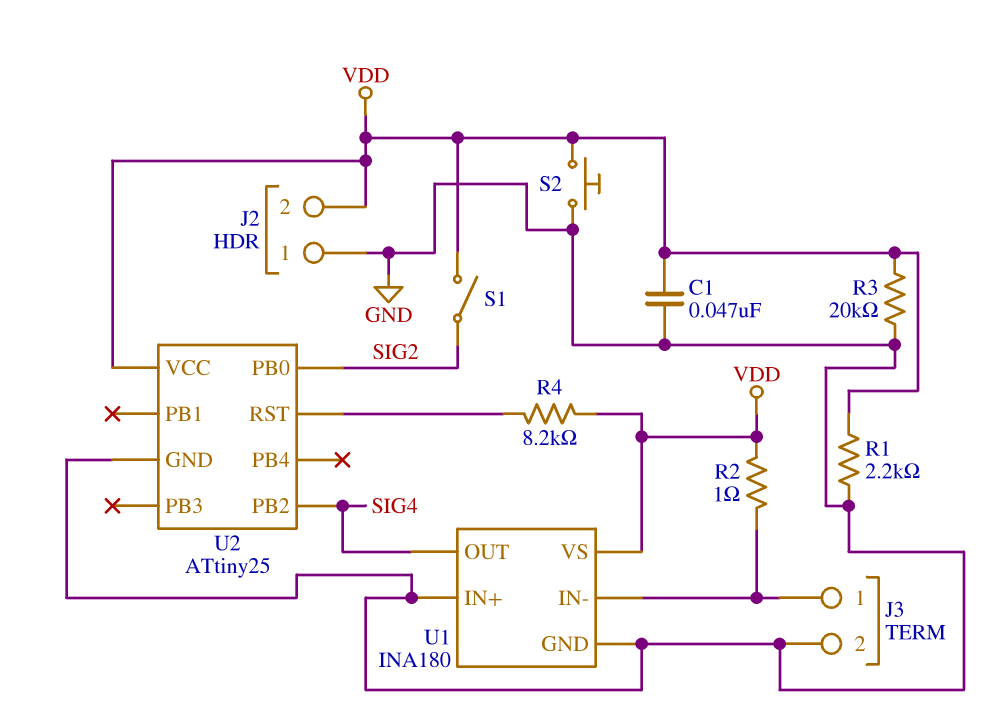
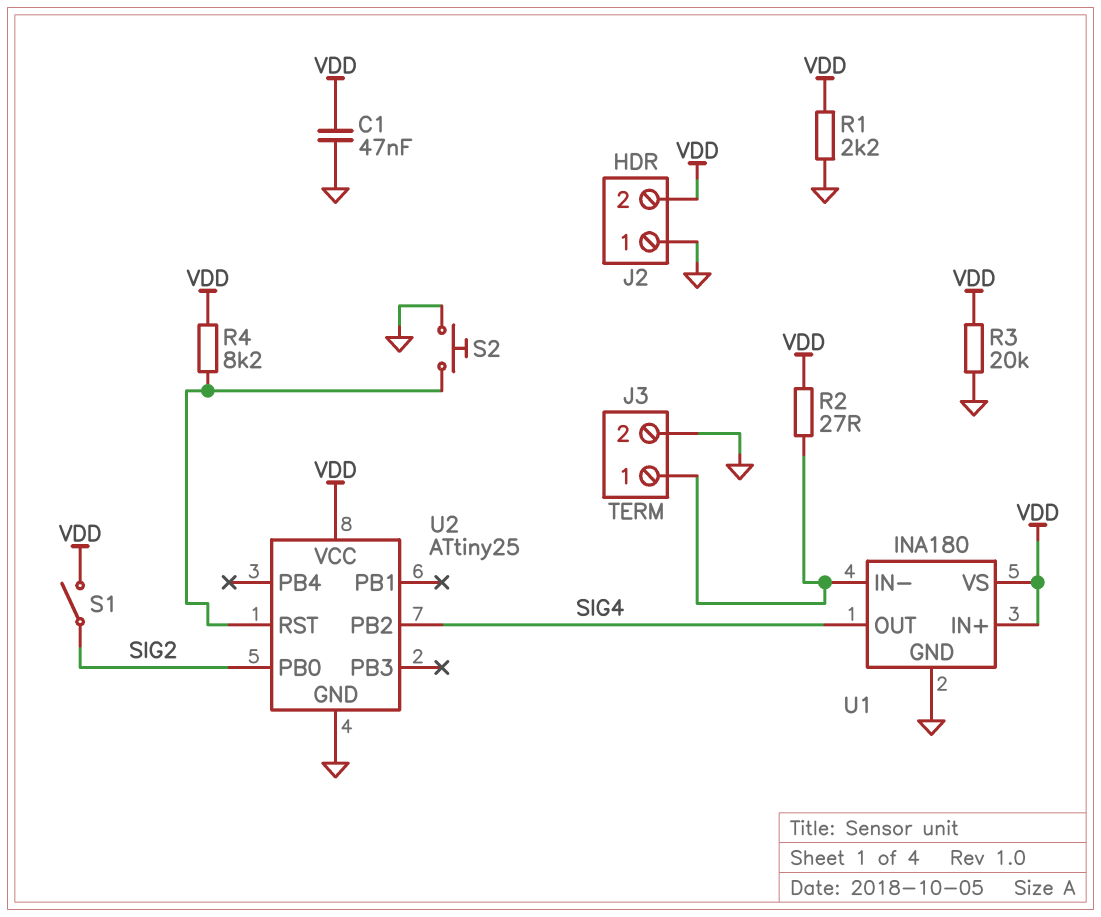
R2: 1 (J3/1, VDD) -> 27 (J3/1, VDD)
S2: button (GND, VDD) -> button (GND, U2/RST)
U1 pin IN+: GND -> VDD

